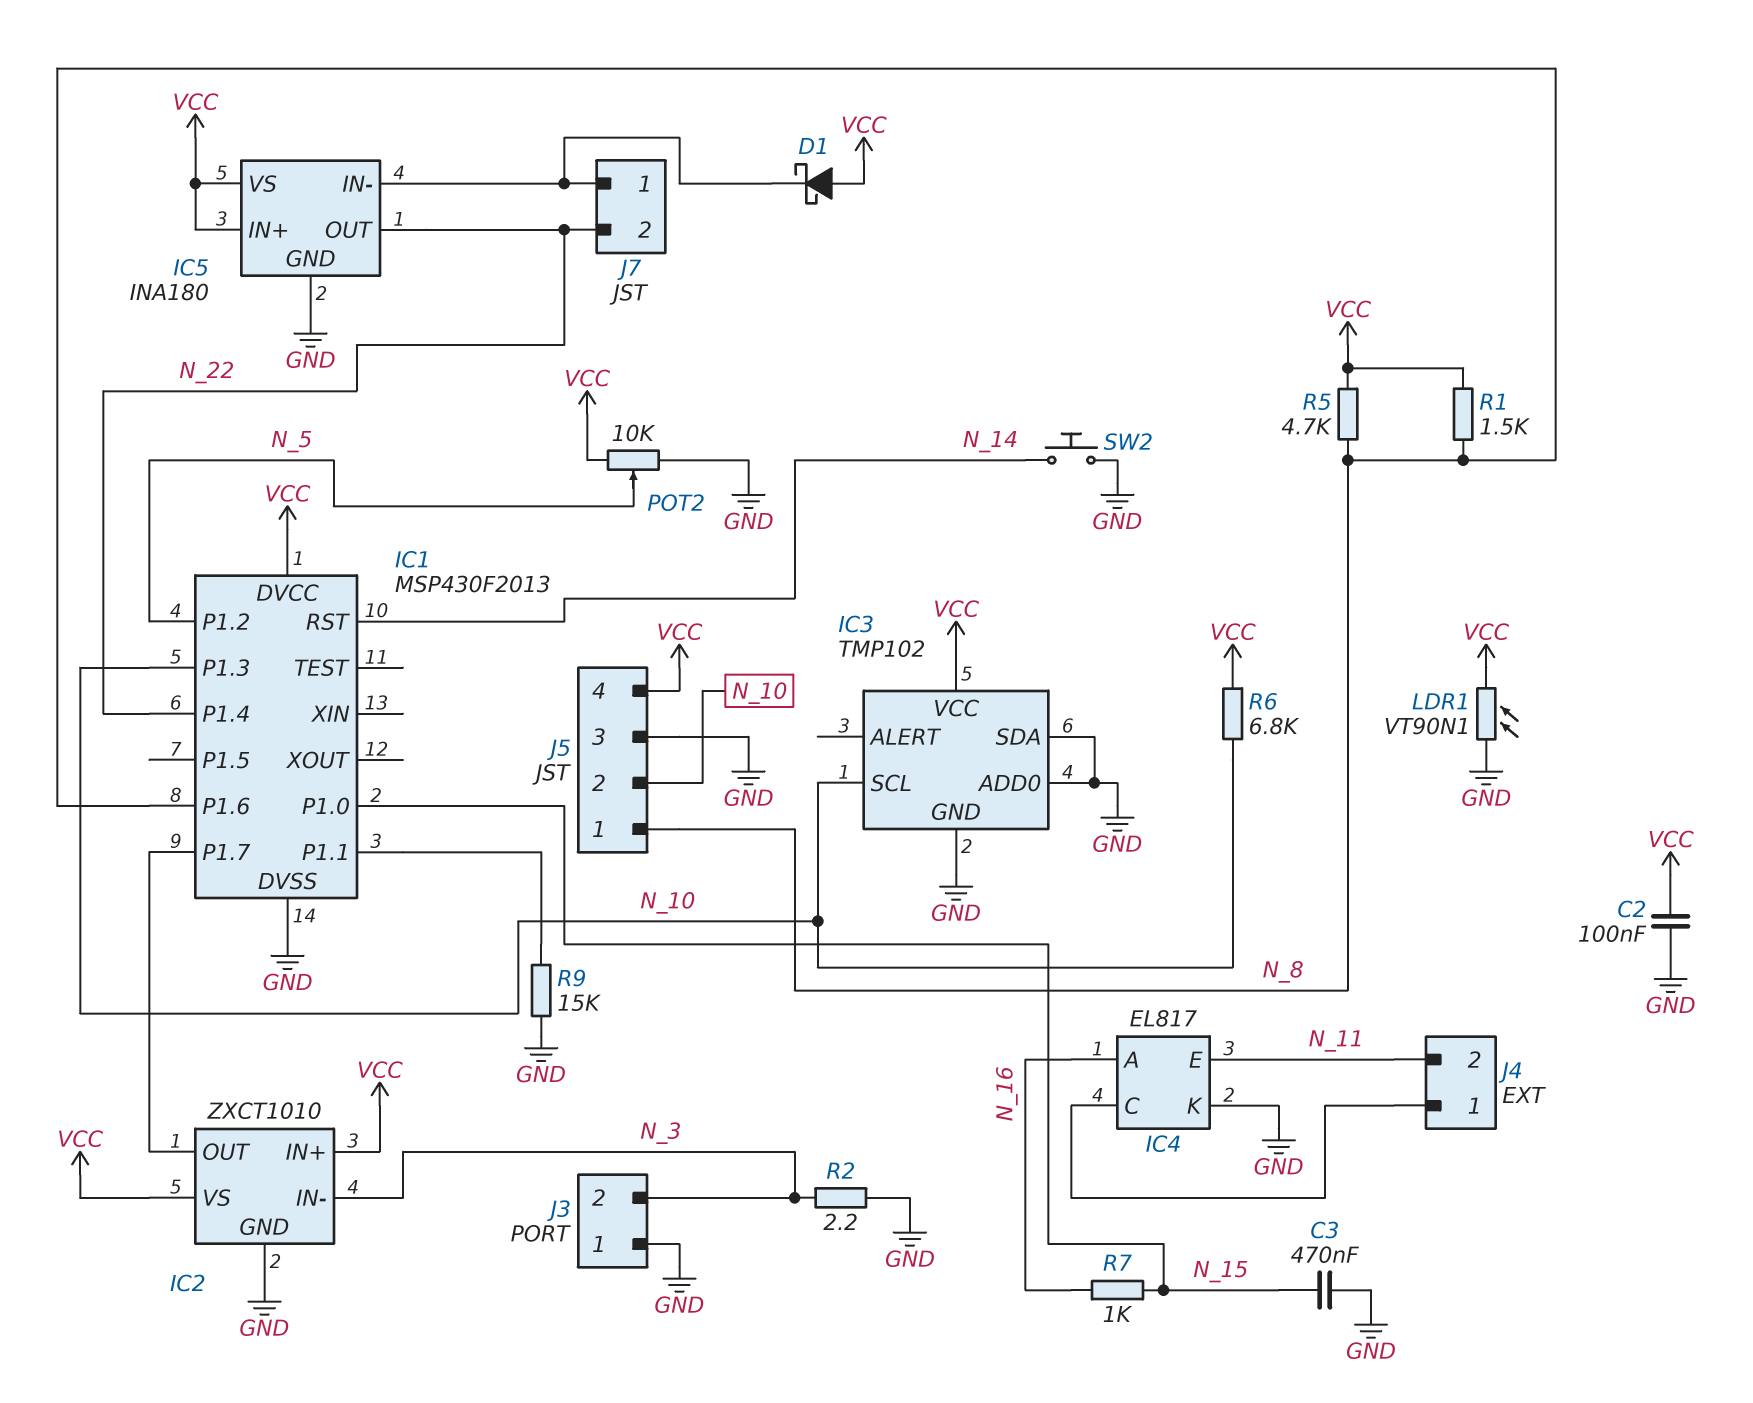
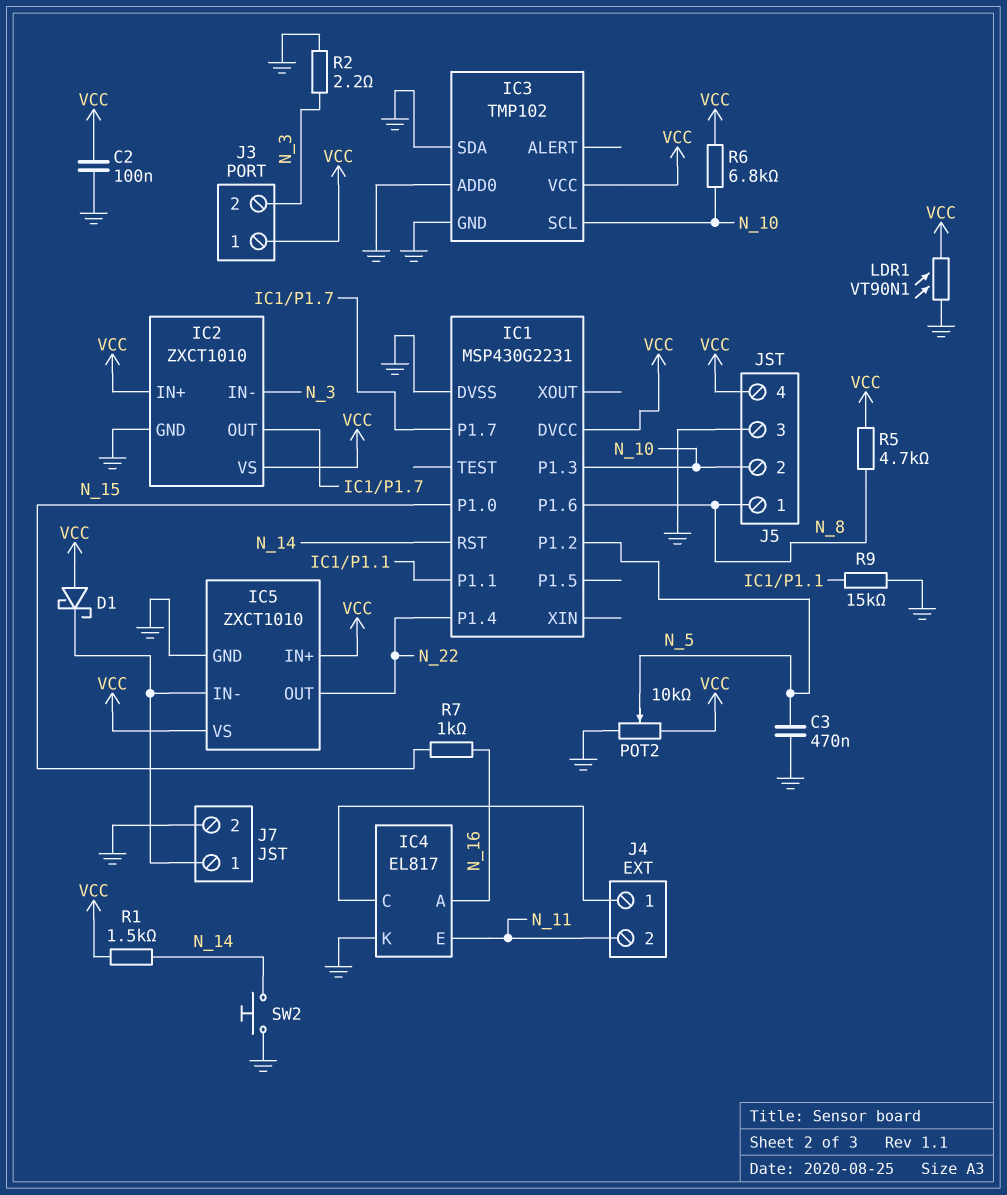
C3: 470nF (GND, N_15) -> 470nF (GND, N_5)
IC1: MSP430F2013 -> MSP430G2231
IC5: INA180 -> ZXCT1010
J3 pin 1: GND -> VCC
J7 pin 2: N_22 -> GND
R1: 1.5k (N_8, VCC) -> 1.5k (N_14, VCC)

